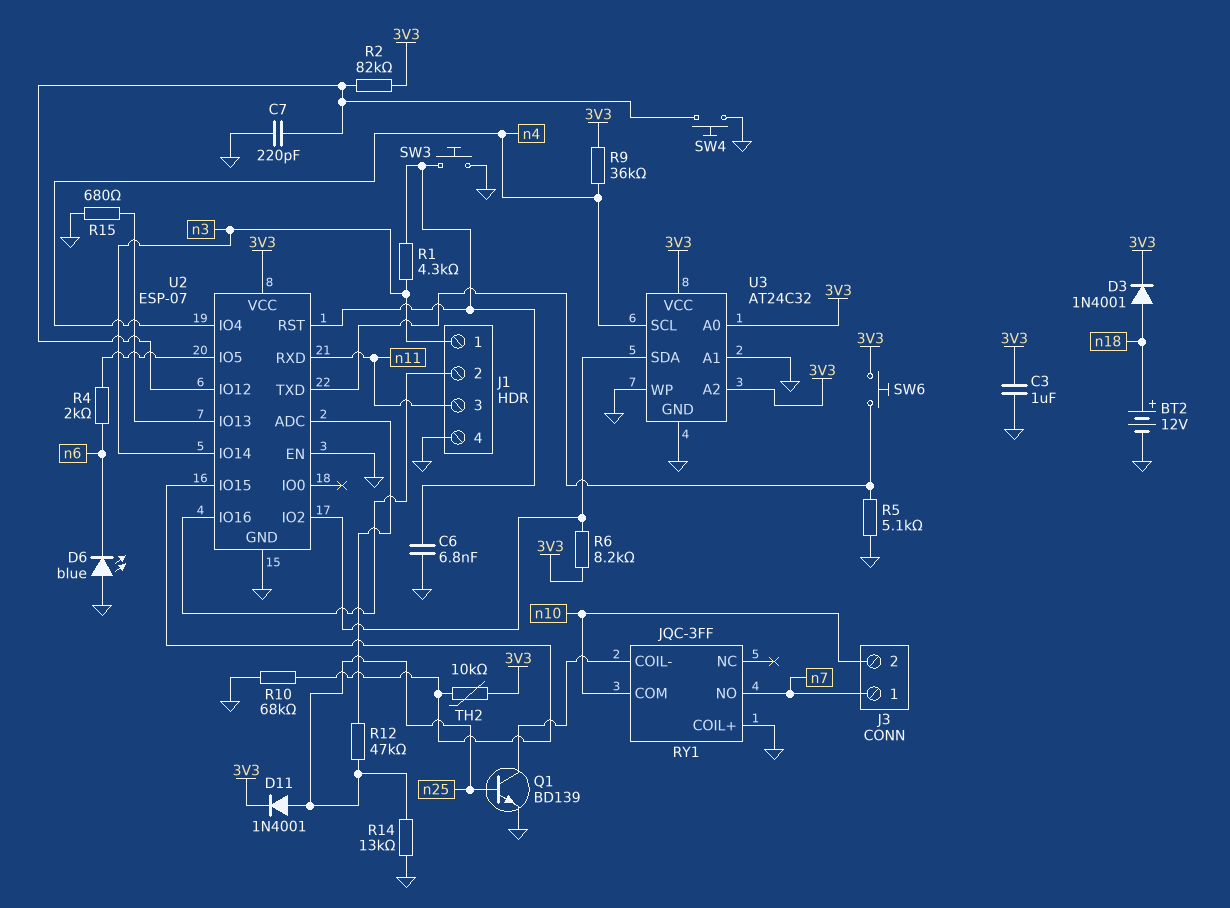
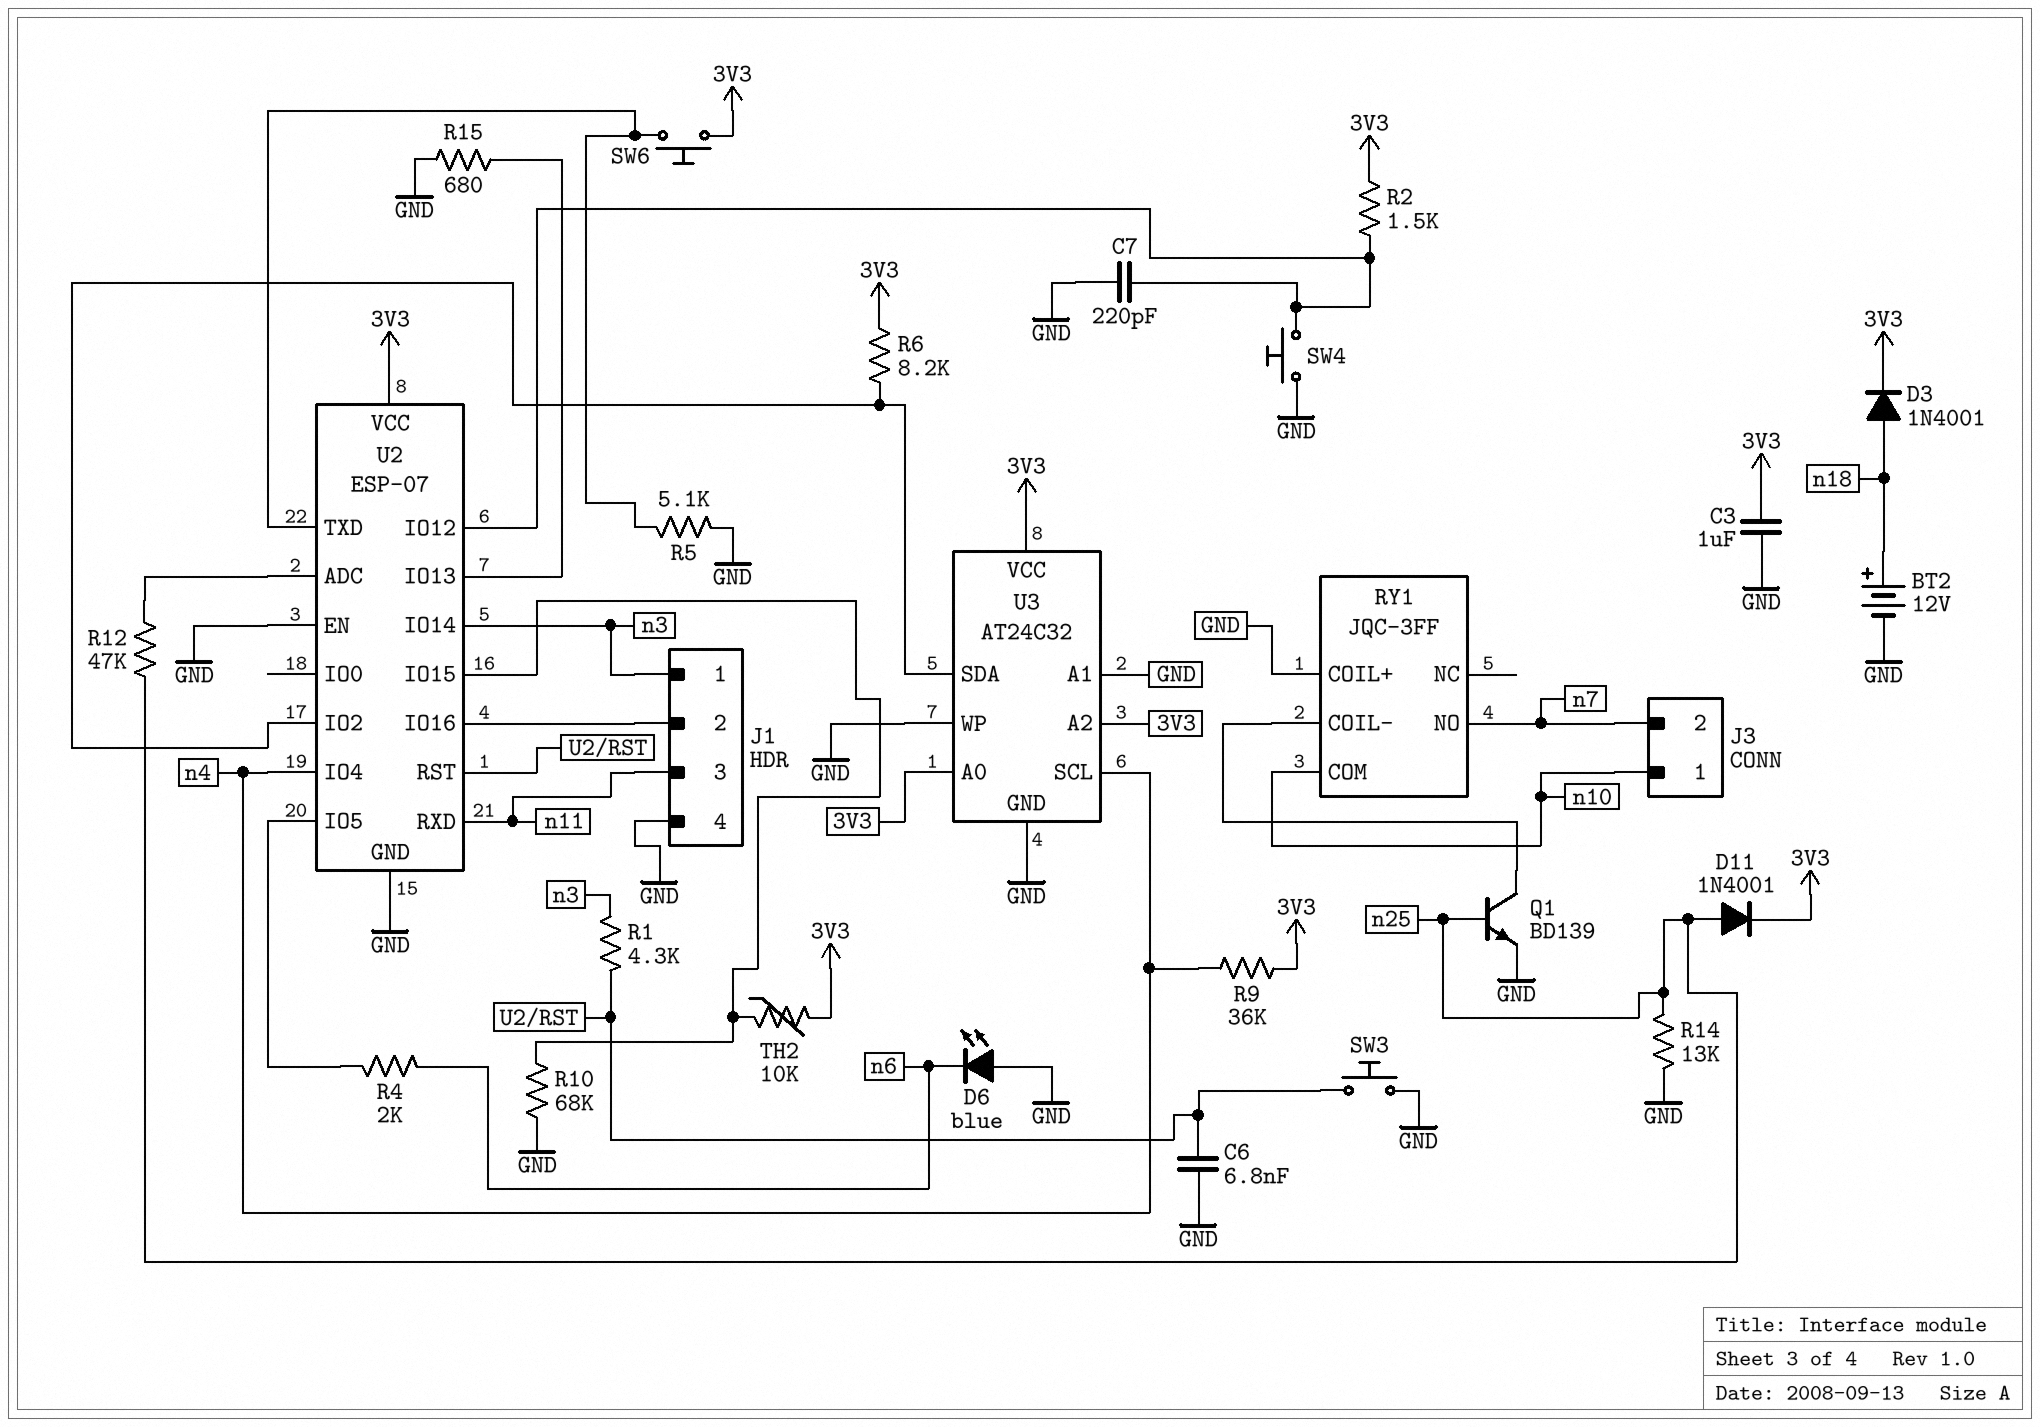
J3 pin 1: n7 -> n10
J3 pin 2: n10 -> n7
R2: 82k (3V3, U2/IO12) -> 1.5k (3V3, U2/IO12)

